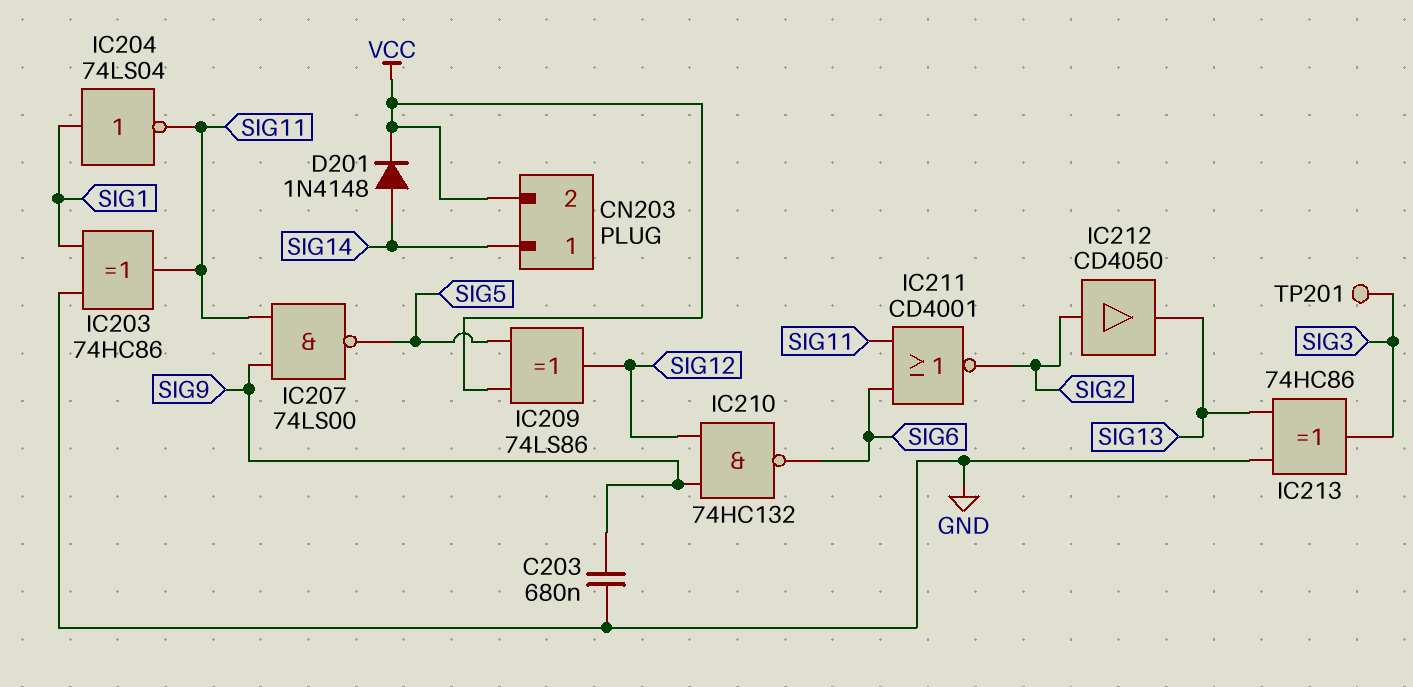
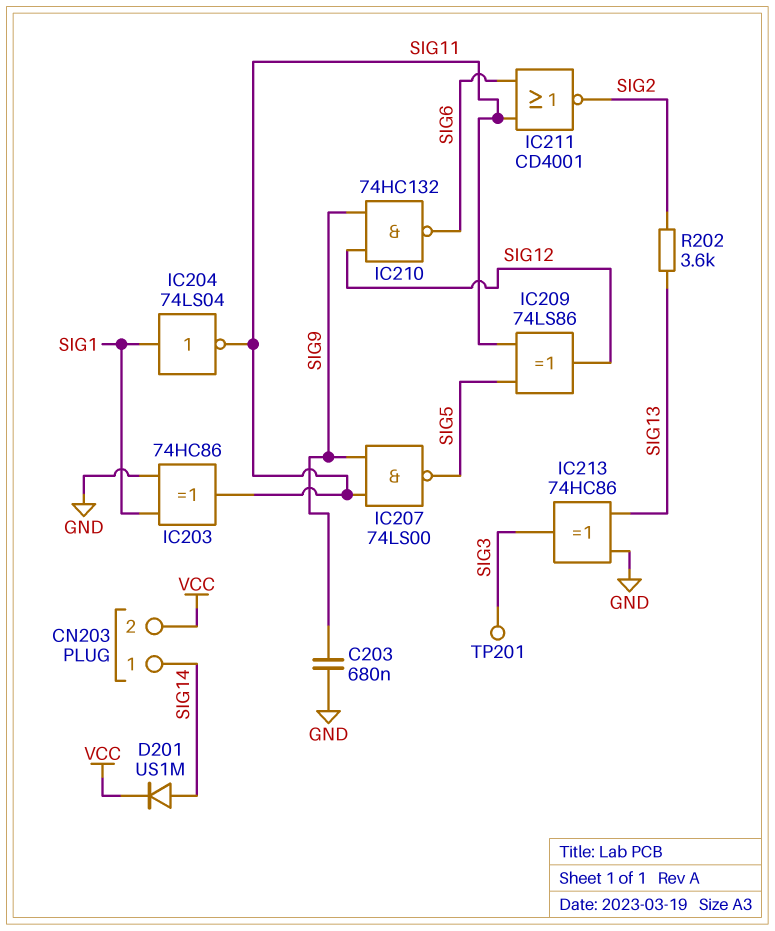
D201: diode 1N4148 (A SIG14, K VCC) -> diode US1M (A SIG14, K VCC)
IC209: XOR 74LS86 (in SIG5, in VCC, out SIG12) -> XOR 74LS86 (in SIG5, in SIG11, out SIG12)
IC212: buffer CD4050 (in SIG2, out SIG13) -> none
R202: none -> 3.6k (SIG2, SIG13)

